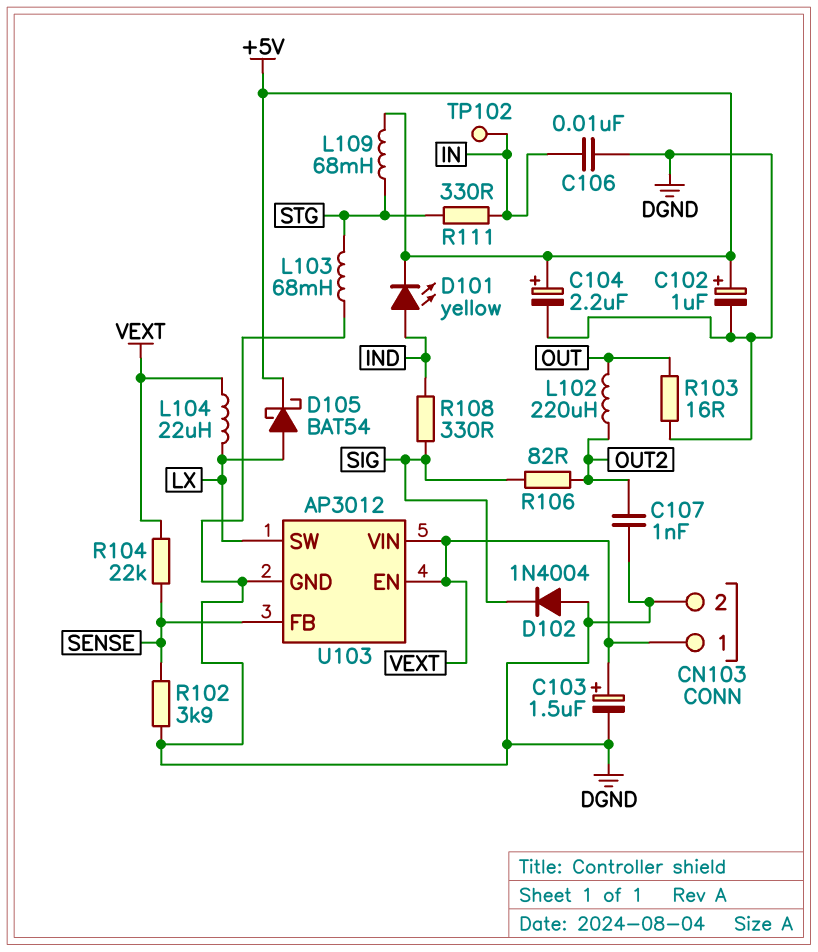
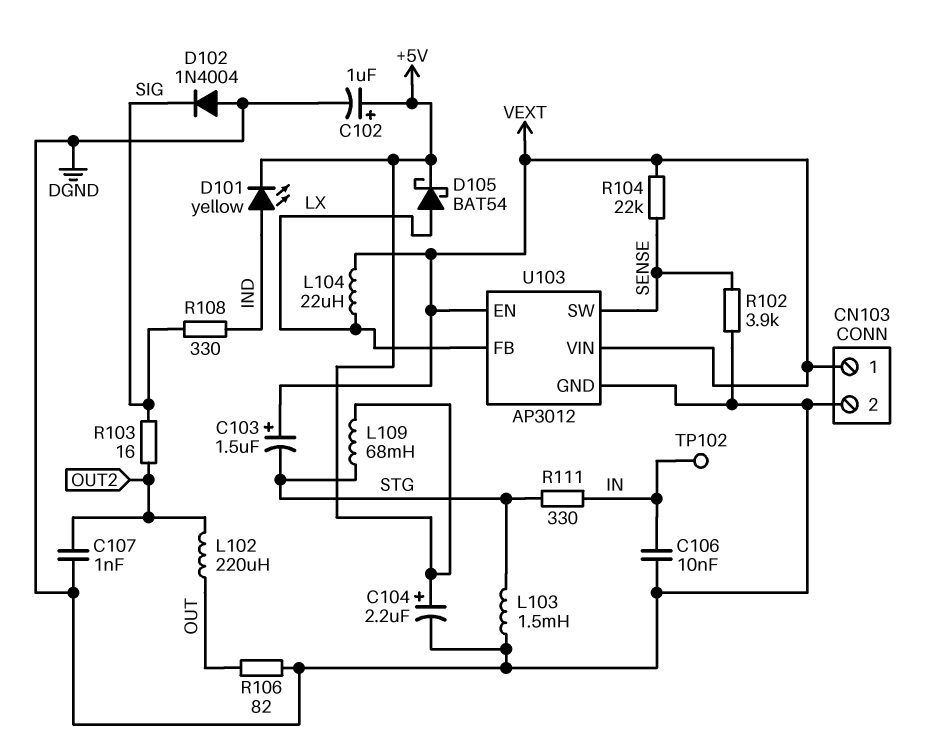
C103: 1.5uF (plus VEXT, minus DGND) -> 1.5uF (plus VEXT, minus STG)
L103: 68mH (DGND, STG) -> 1.5mH (DGND, STG)
R103: 16 (DGND, OUT) -> 16 (OUT2, SIG)
R106: 82 (OUT2, SIG) -> 82 (DGND, OUT)
U103 pin FB: SENSE -> LX
U103 pin SW: LX -> SENSE

